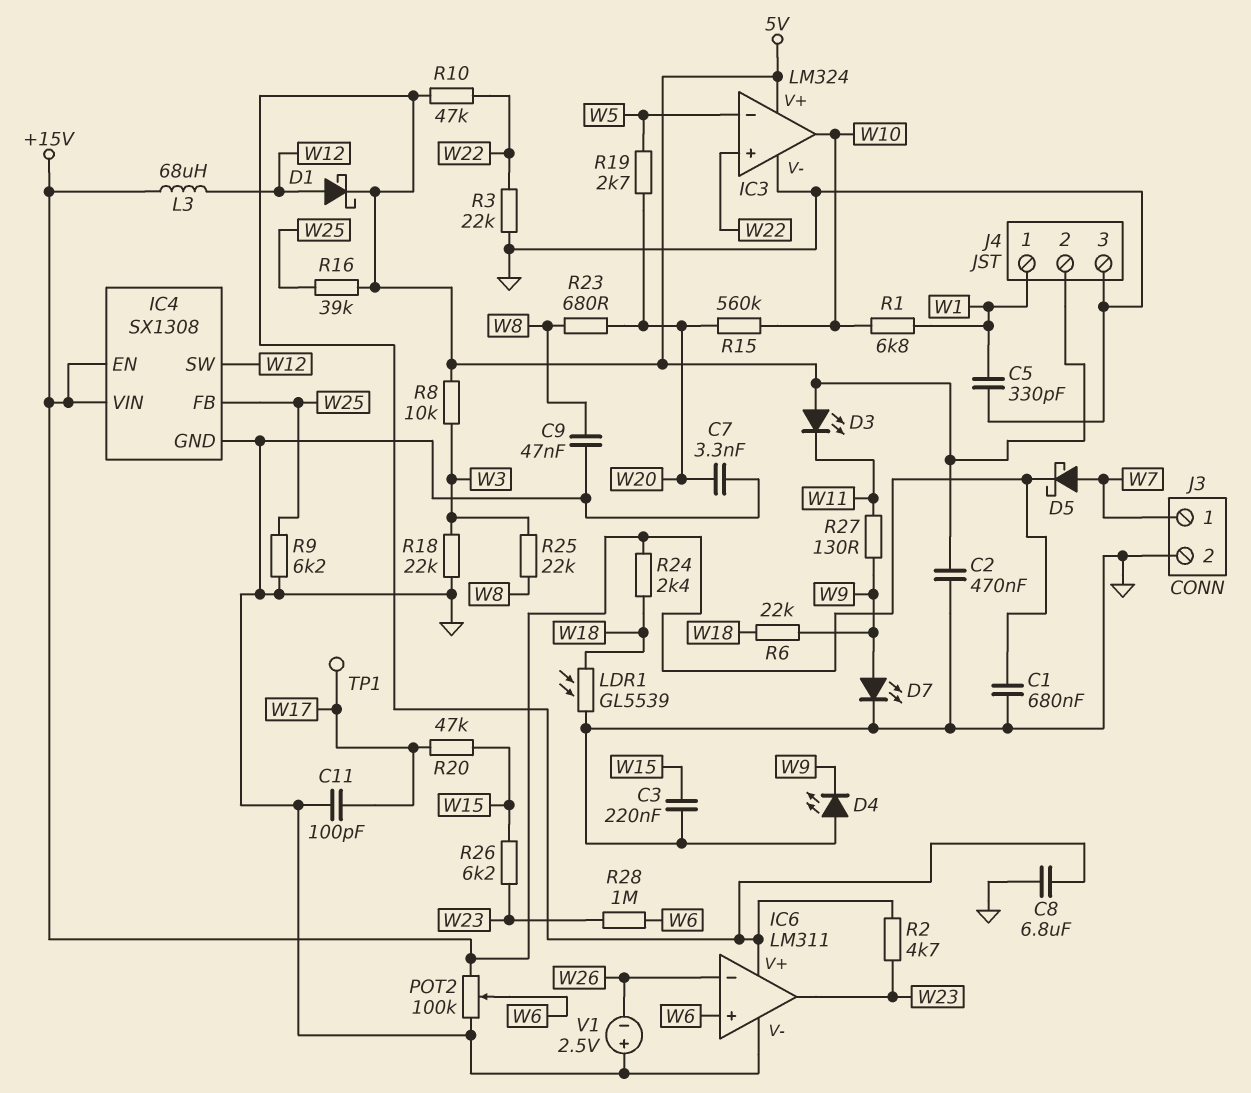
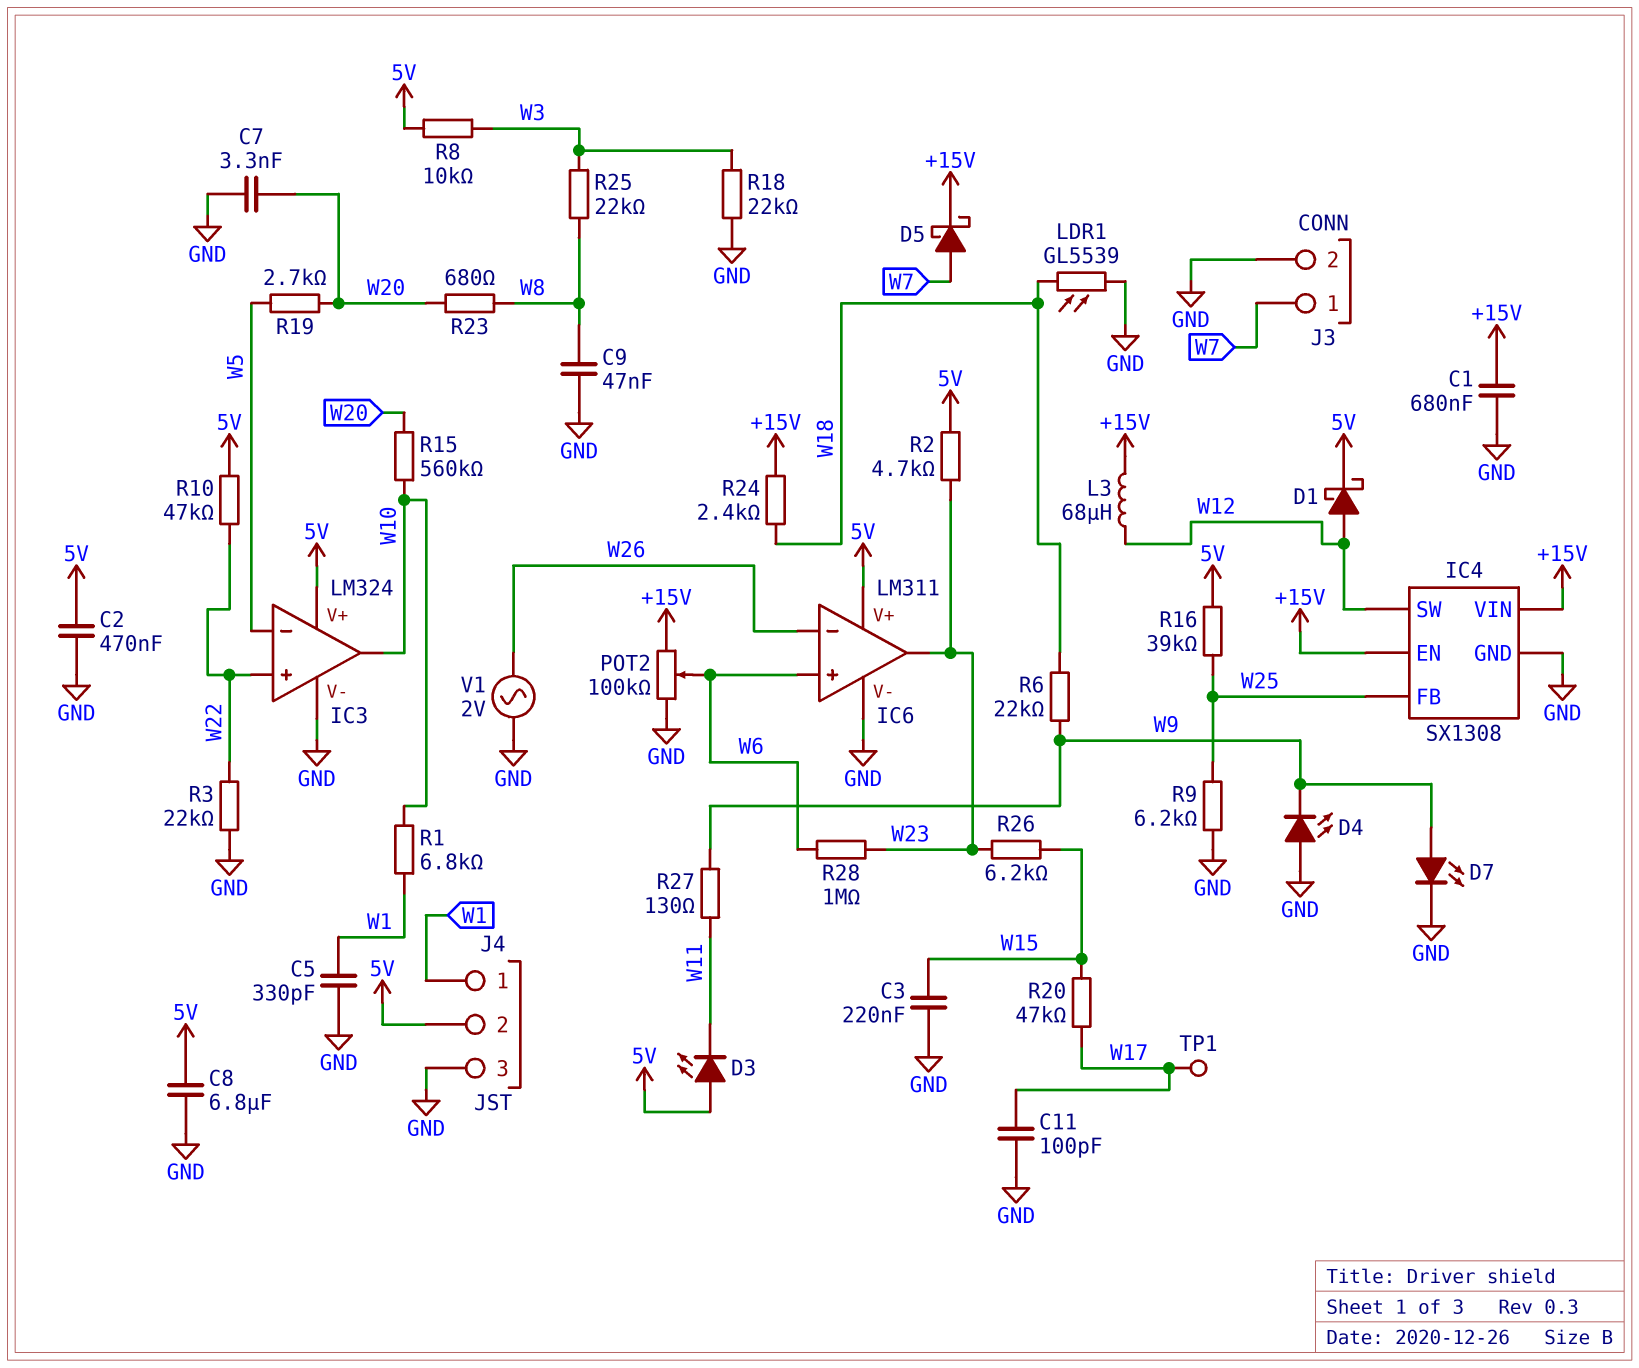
V1: 2.5V (plus GND, minus W26) -> AC 2V (GND, W26)

